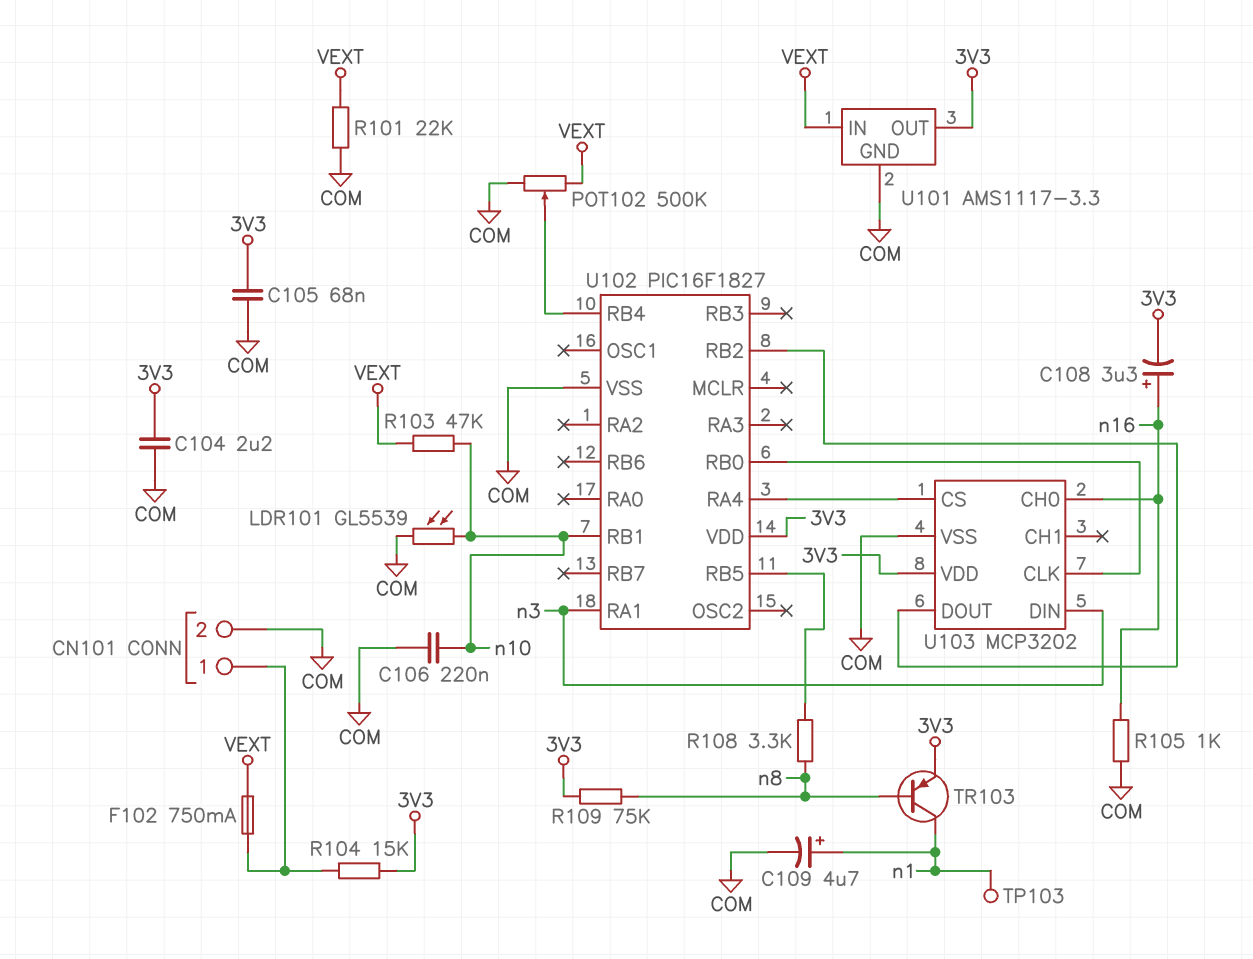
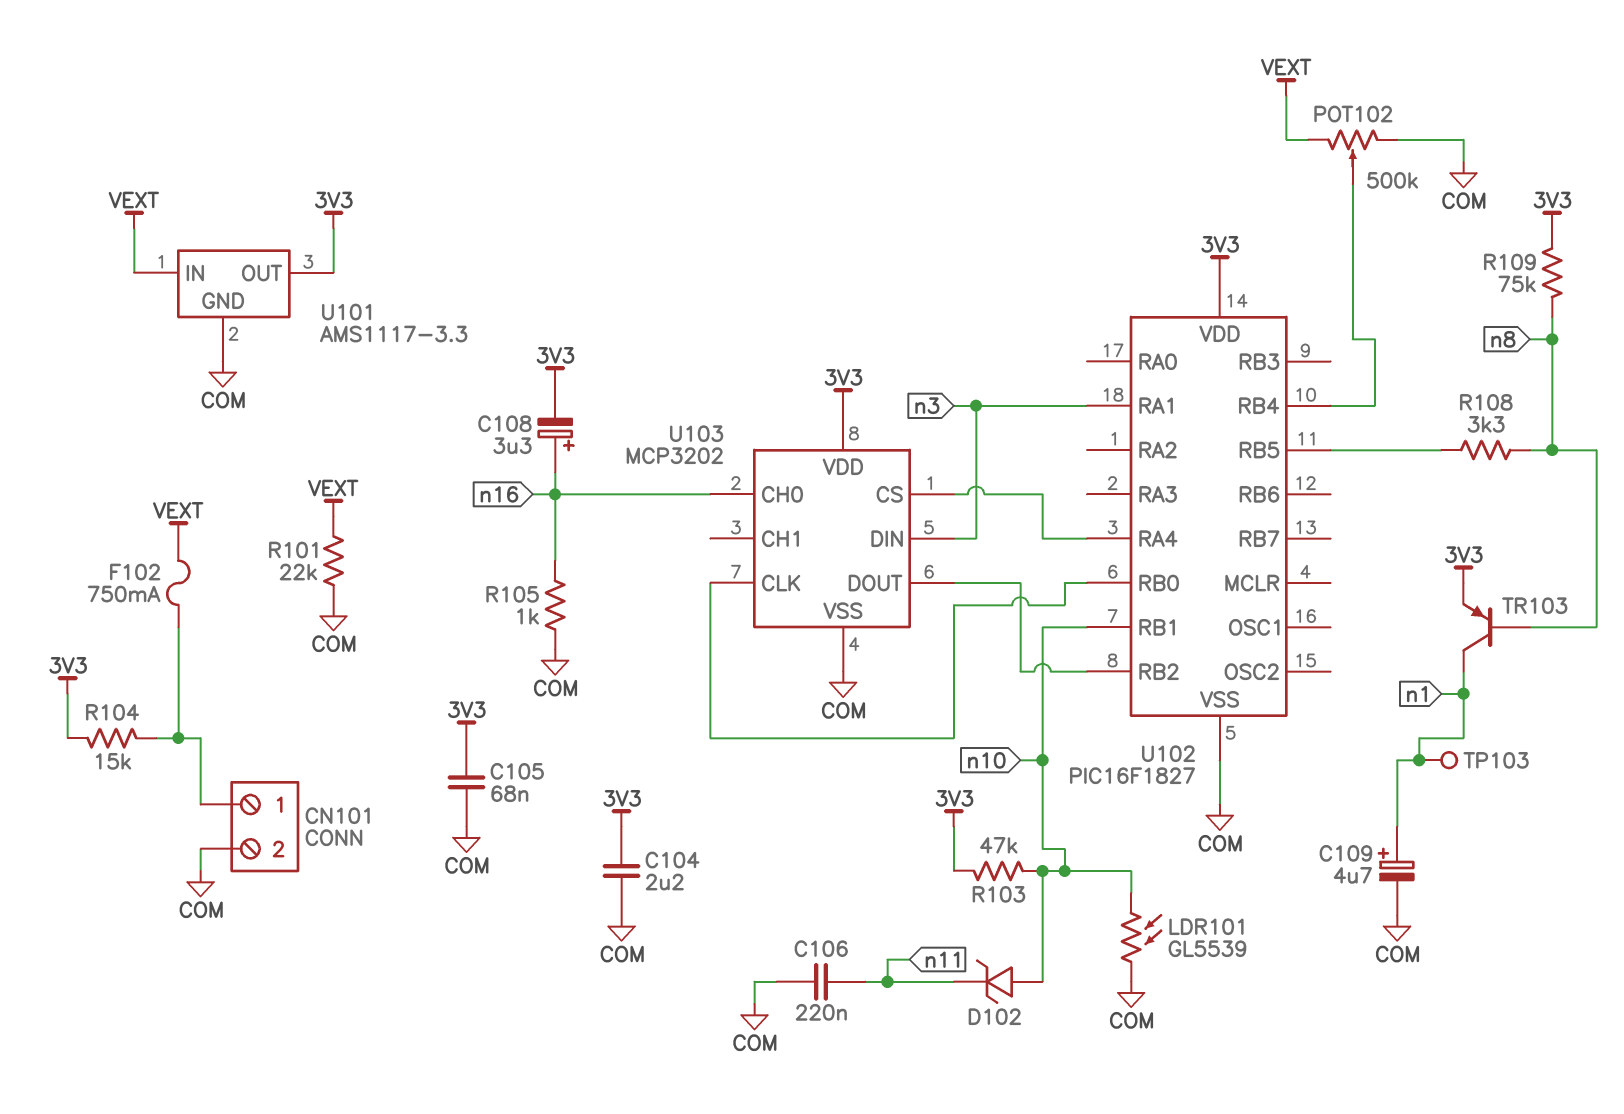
C106: 220nF (COM, n10) -> 220nF (COM, n11)
D102: none -> zener (A n10, K n11)
R103: 47k (VEXT, n10) -> 47k (3V3, n10)

